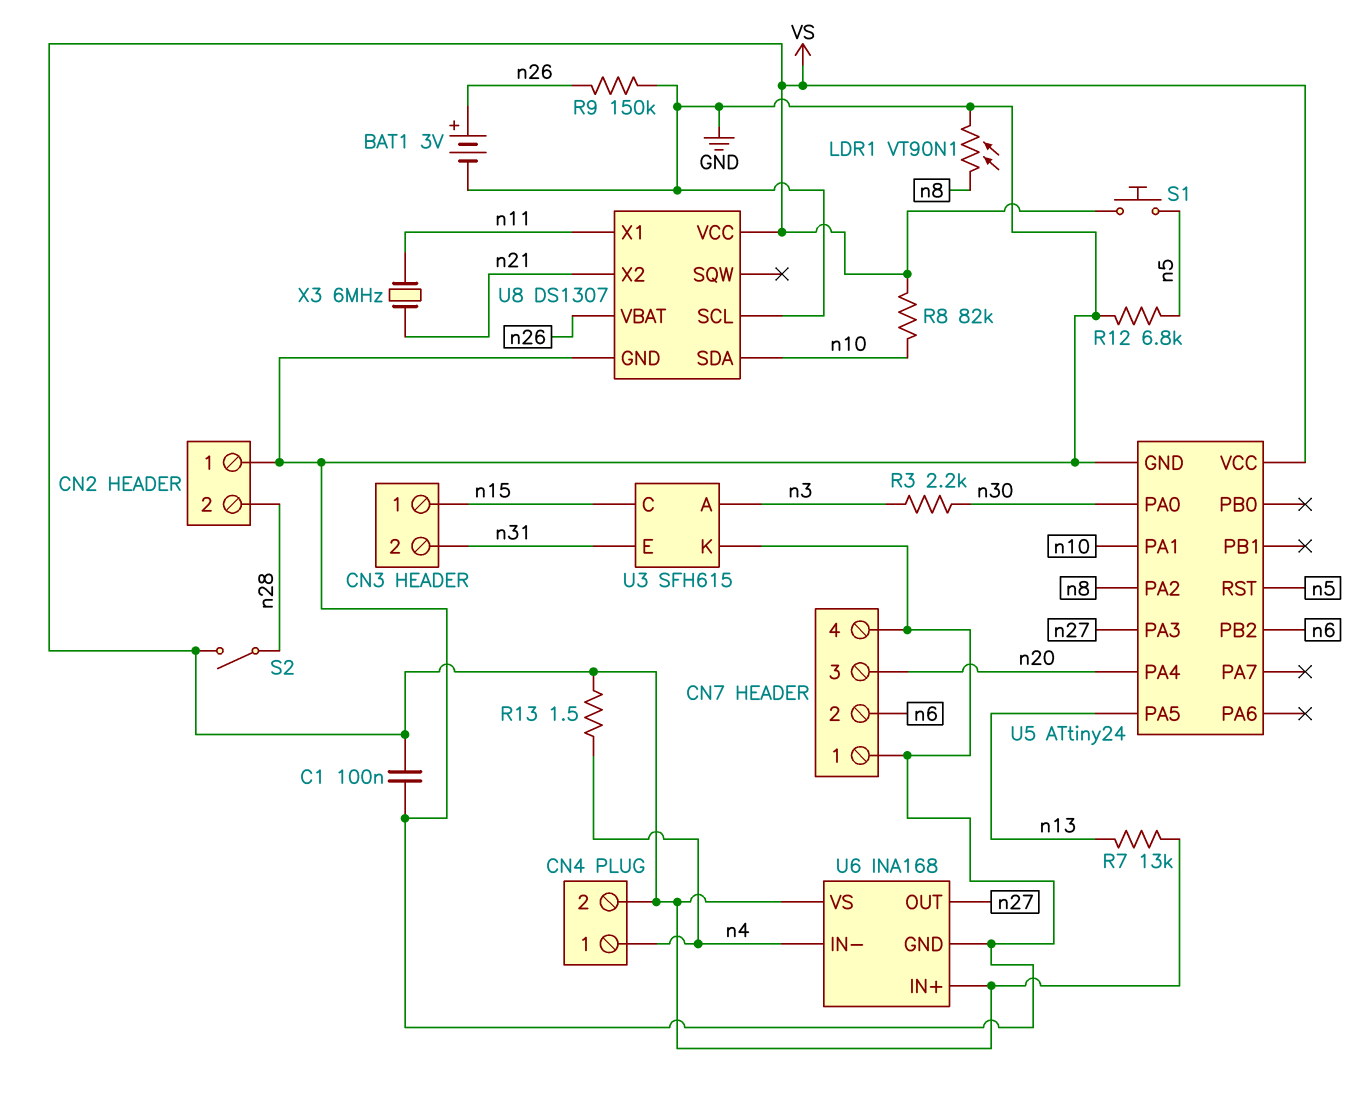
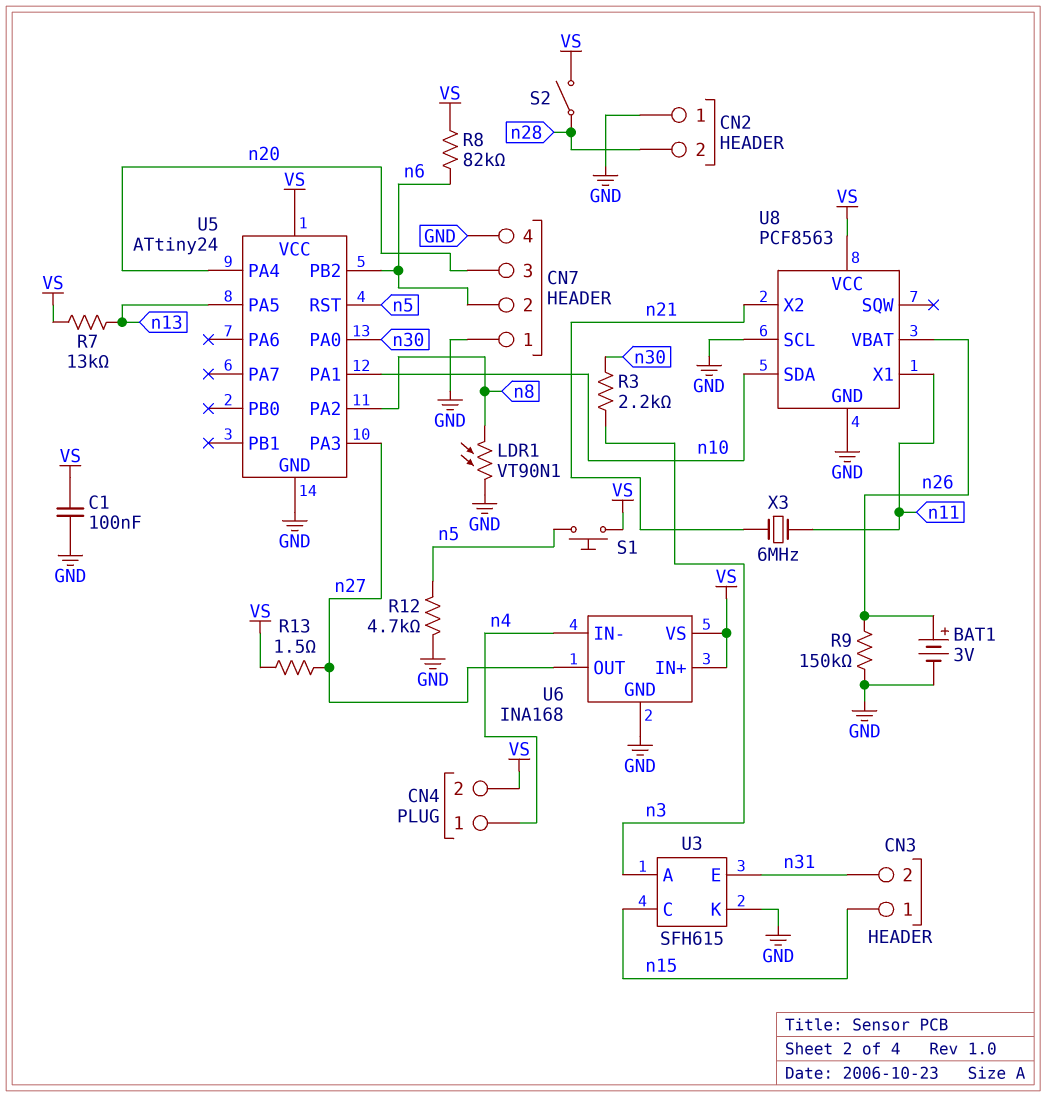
R8: 82k (VS, n10) -> 82k (VS, n6)
R12: 6.8k (GND, n5) -> 4.7k (GND, n5)
R13: 1.5 (VS, n4) -> 1.5 (VS, n27)
U8: DS1307 -> PCF8563

